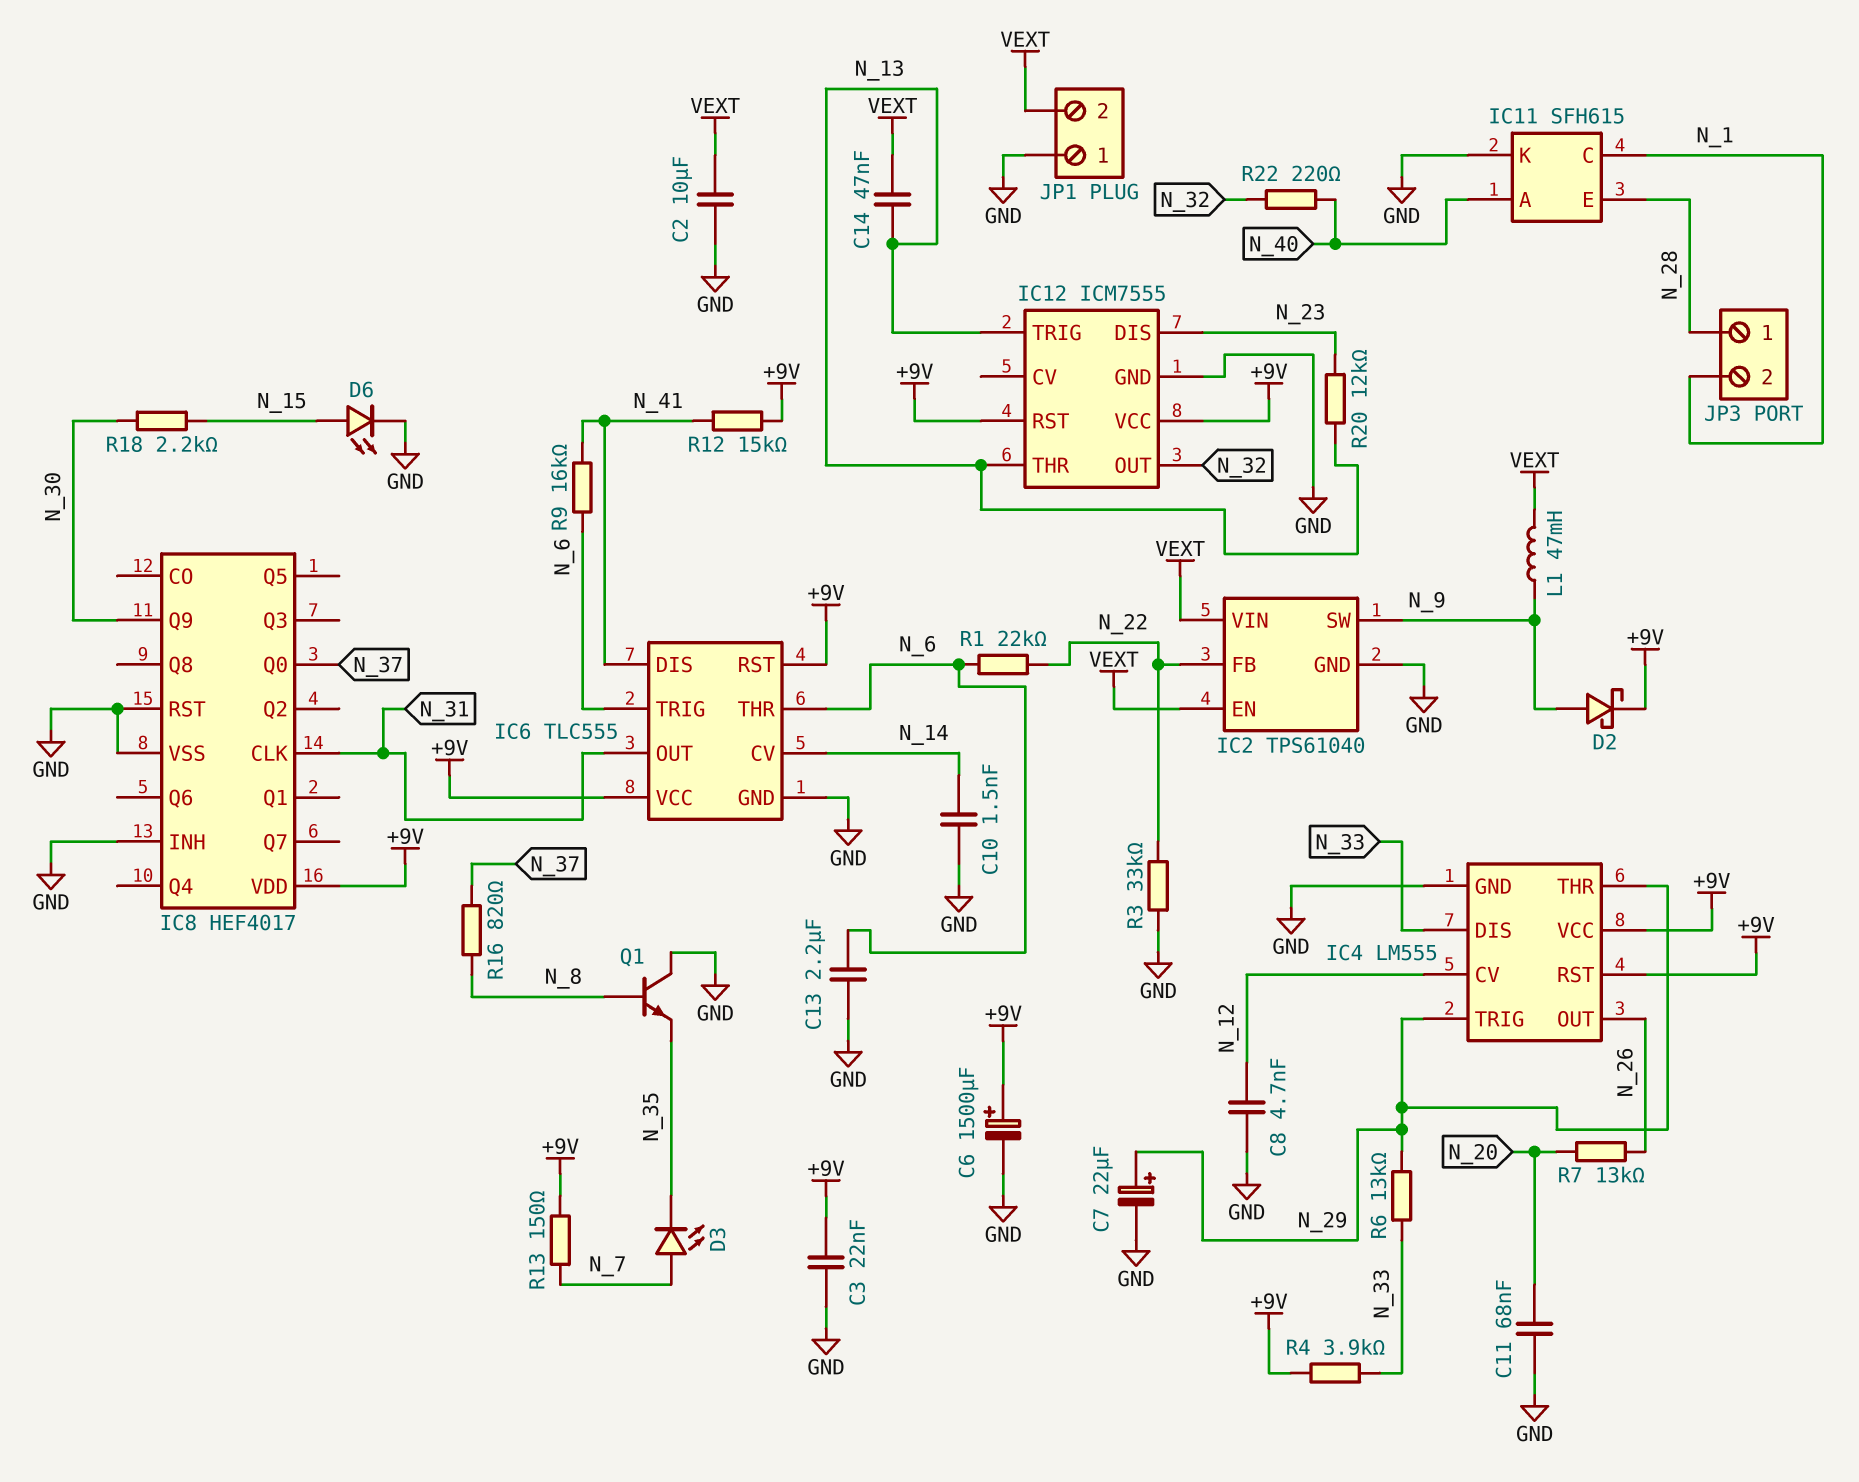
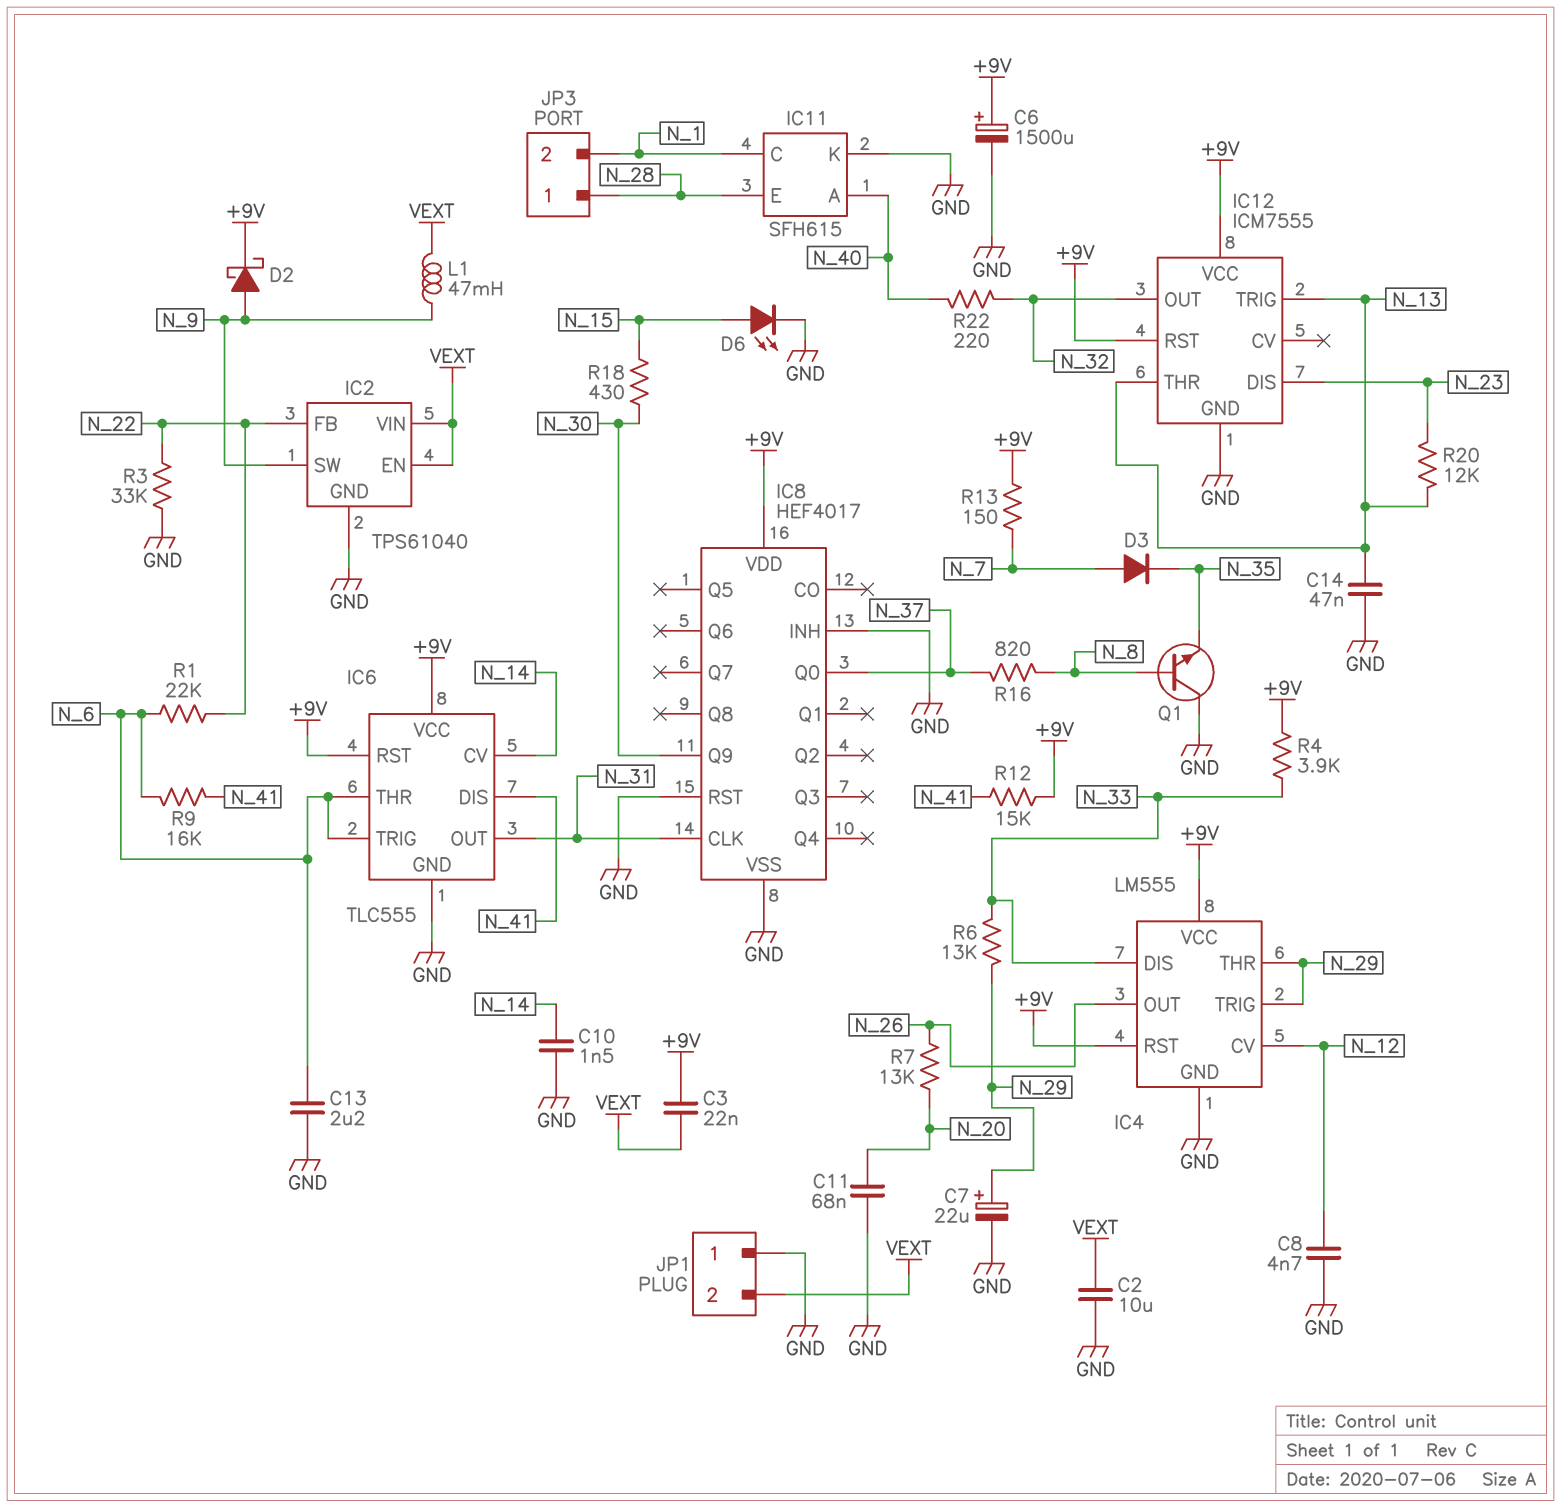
C3: 22nF (+9V, GND) -> 22nF (+9V, VEXT)
C14: 47nF (N_13, VEXT) -> 47nF (GND, N_13)
D3: LED (A N_7, K N_35) -> diode (A N_7, K N_35)
R18: 2.2k (N_15, N_30) -> 430 (N_15, N_30)

